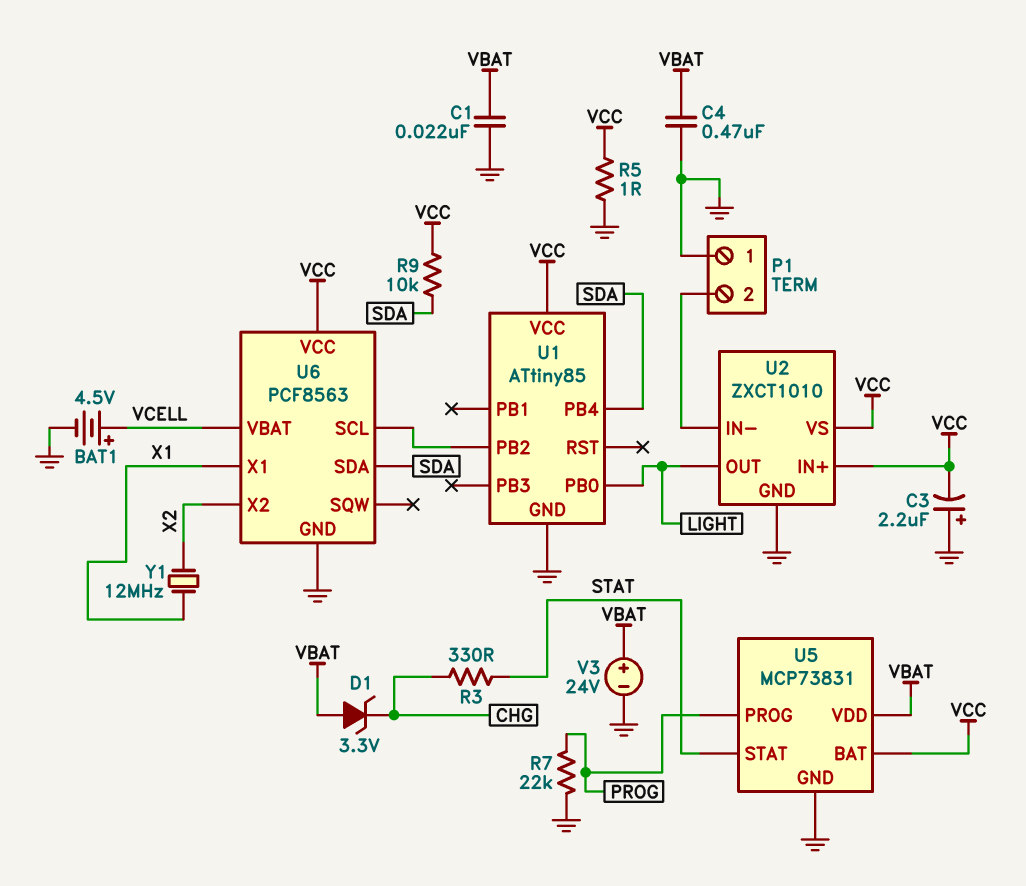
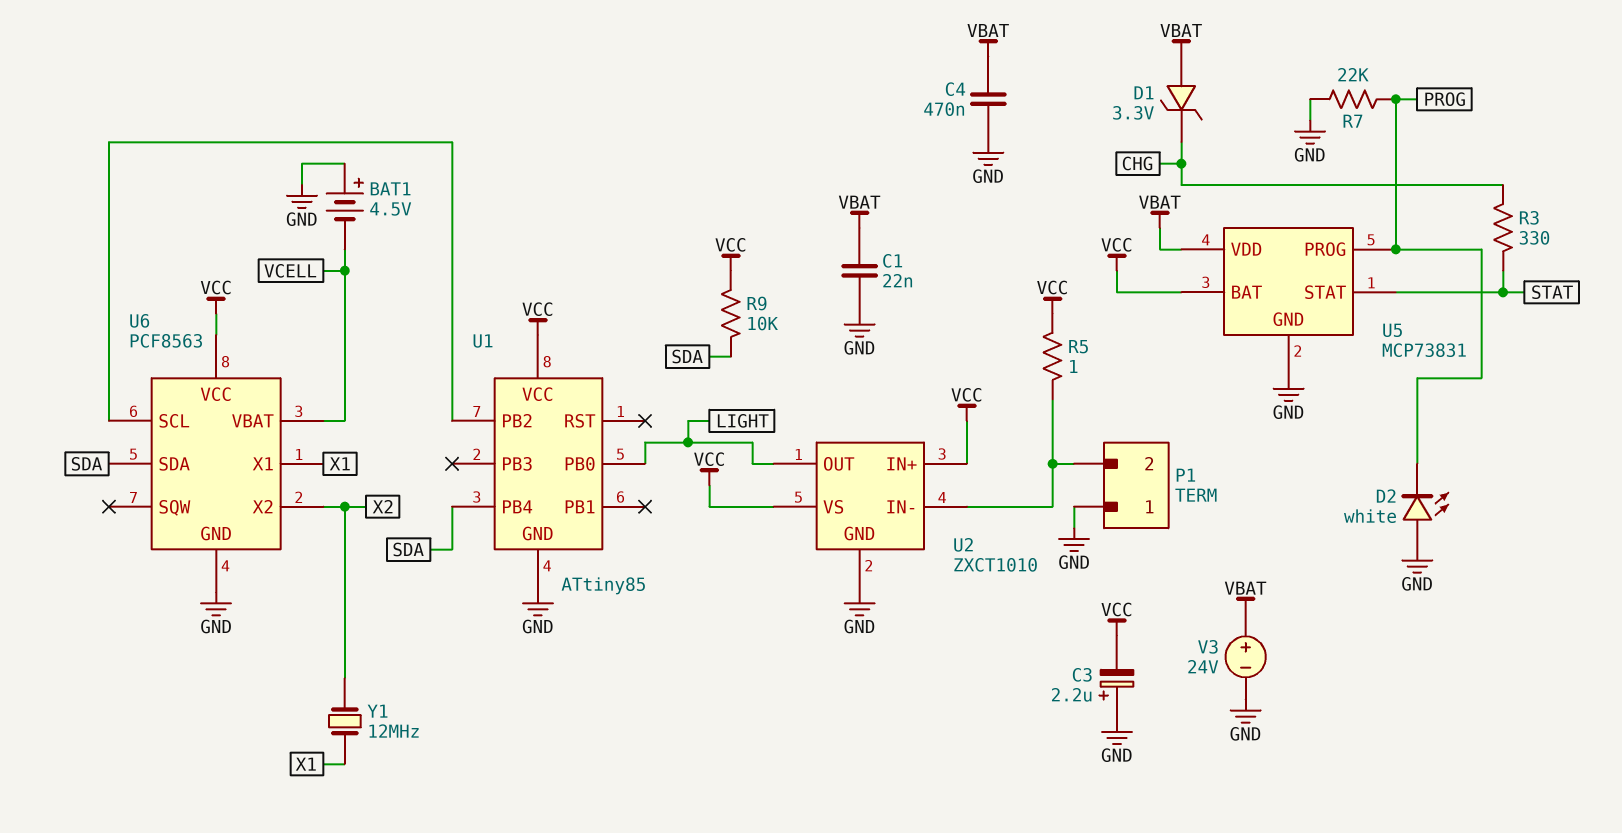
BAT1: 4.5V (plus VCELL, minus GND) -> 4.5V (plus GND, minus VCELL)
D2: none -> LED white (A GND, K PROG)
R5: 1 (GND, VCC) -> 1 (P1/2, VCC)

